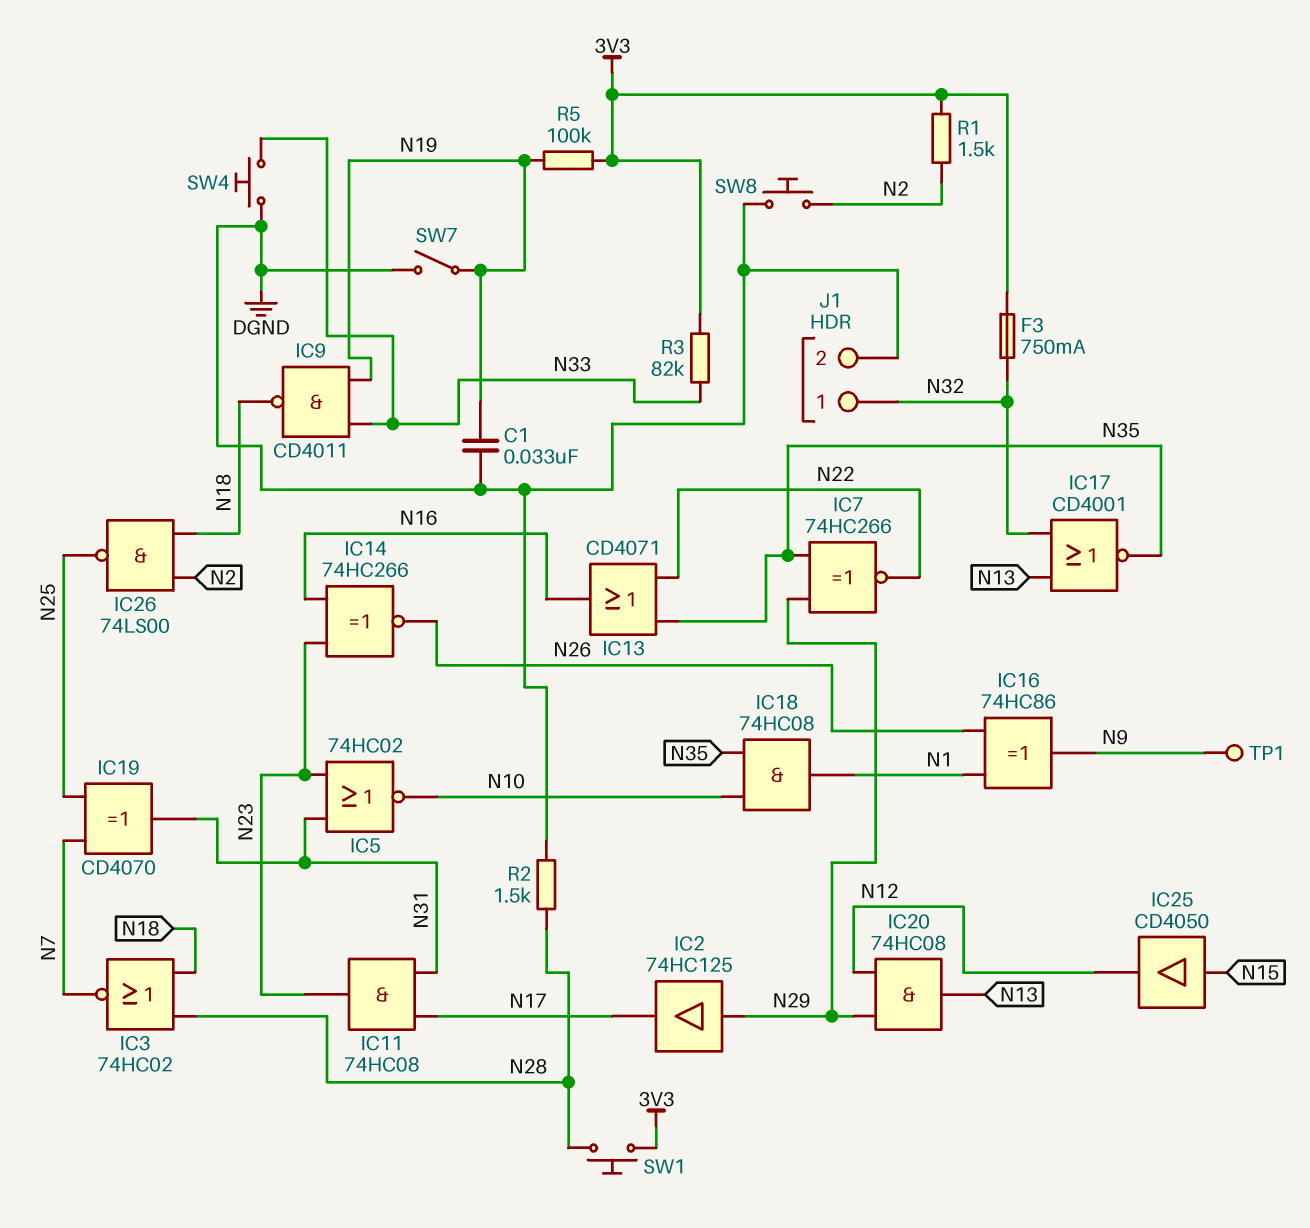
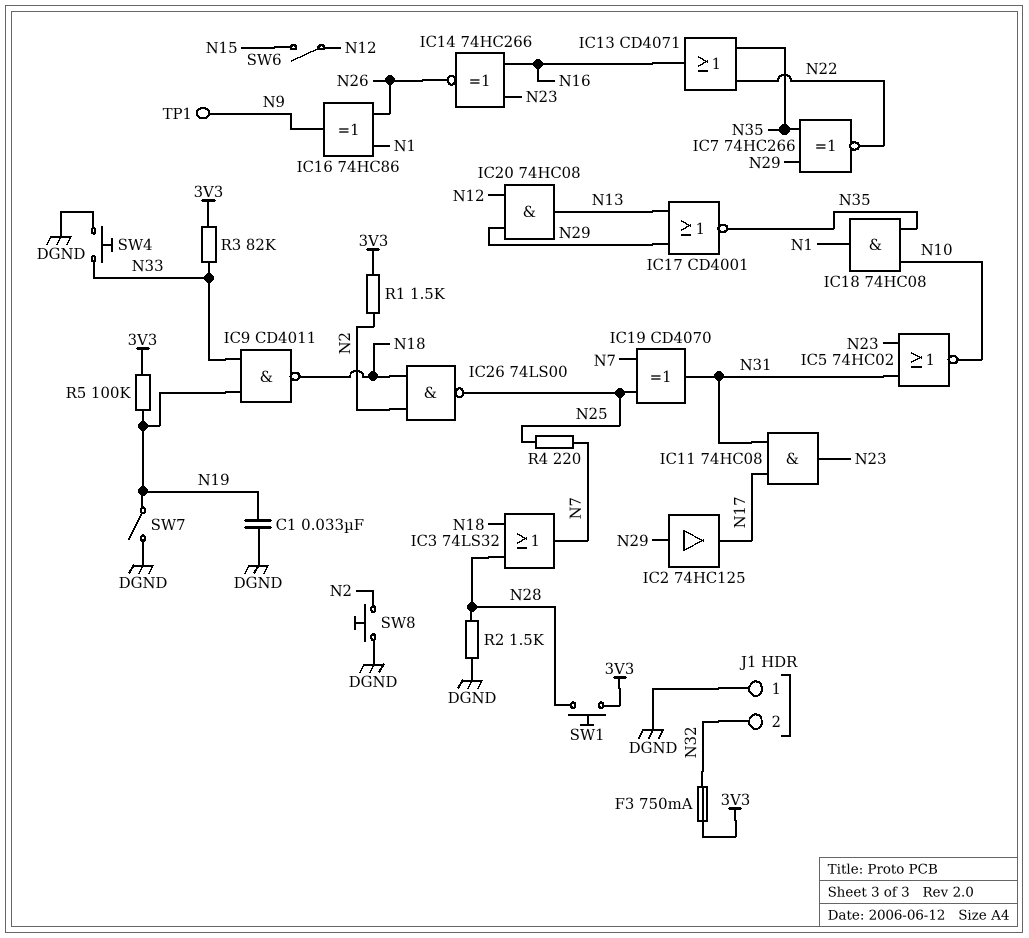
IC3: NOR 74HC02 (in N18, in N28, out N7) -> OR 74LS32 (in N18, in N28, out N7)
IC17: NOR CD4001 (in N13, in N32, out N35) -> NOR CD4001 (in N13, in N29, out N35)
IC25: buffer CD4050 (in N15, out N12) -> none
J1 pin 1: N32 -> DGND
J1 pin 2: DGND -> N32
R4: none -> 220 (N7, N25)
SW6: none -> switch (N12, N15)

